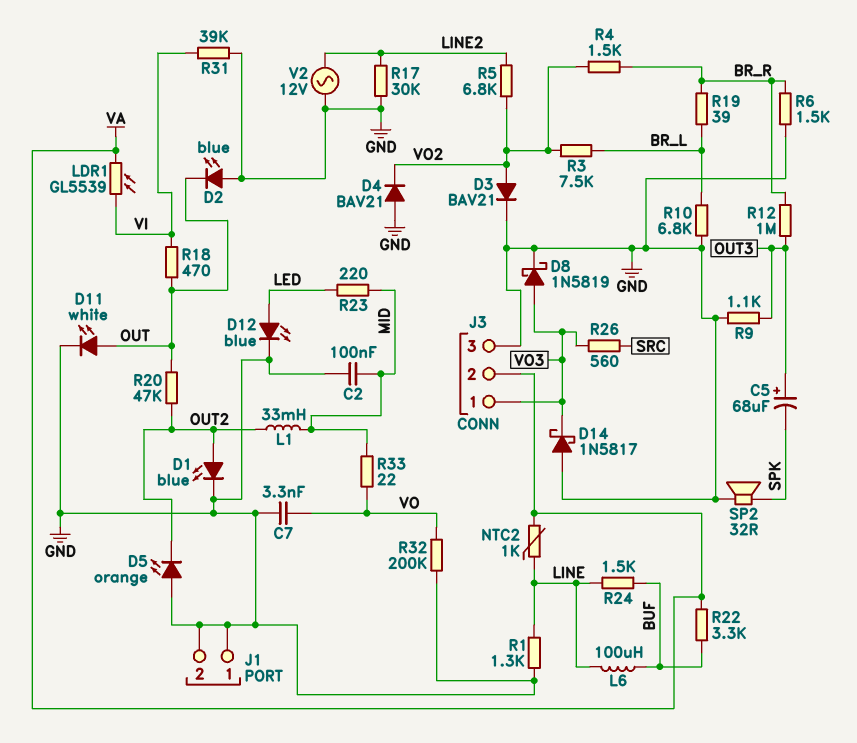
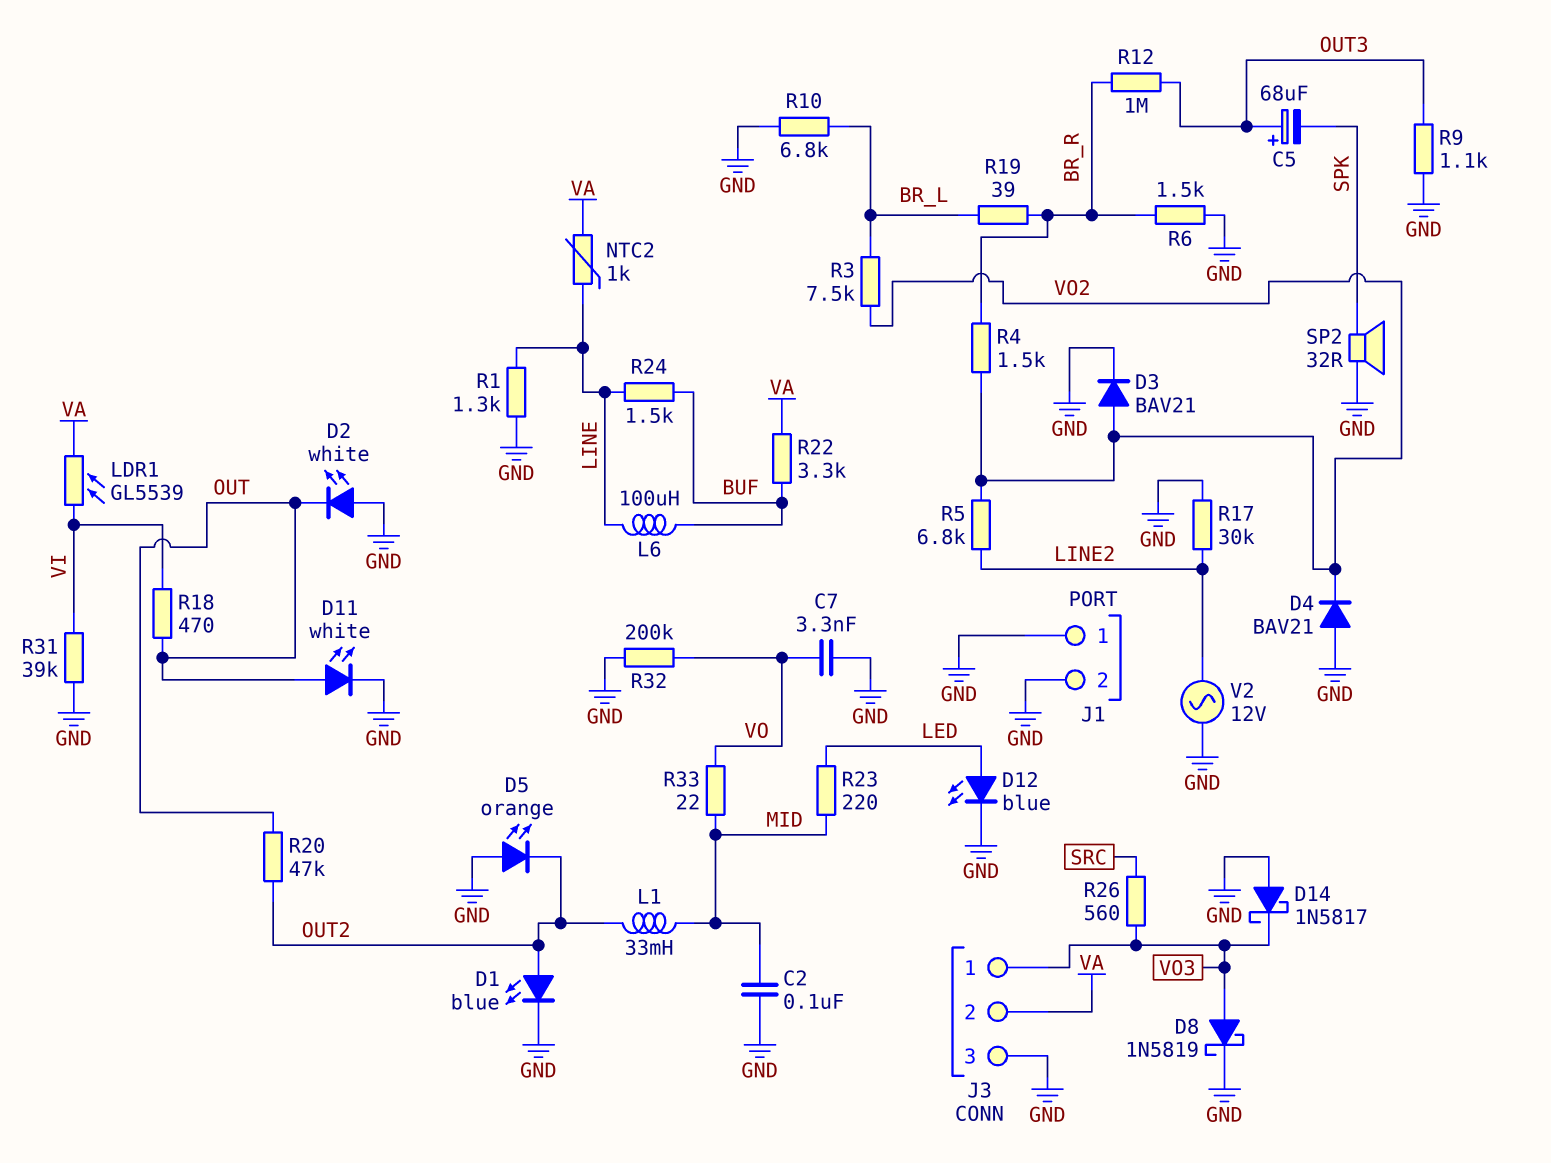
D2: LED blue (A GND, K OUT) -> LED white (A GND, K OUT)

